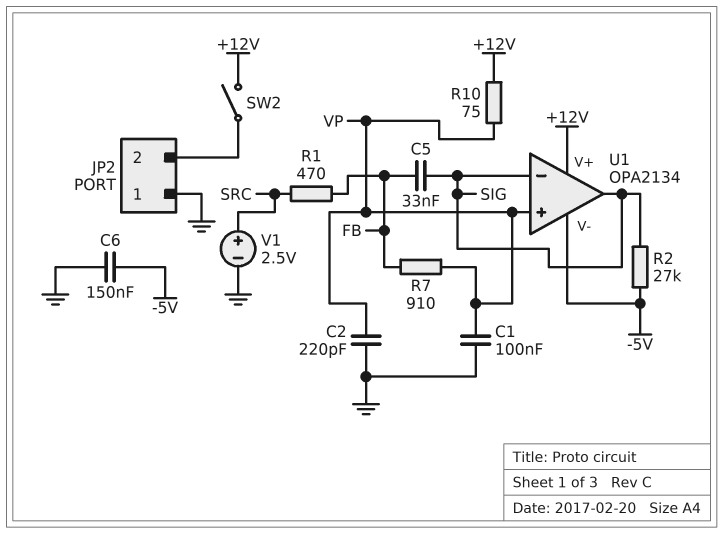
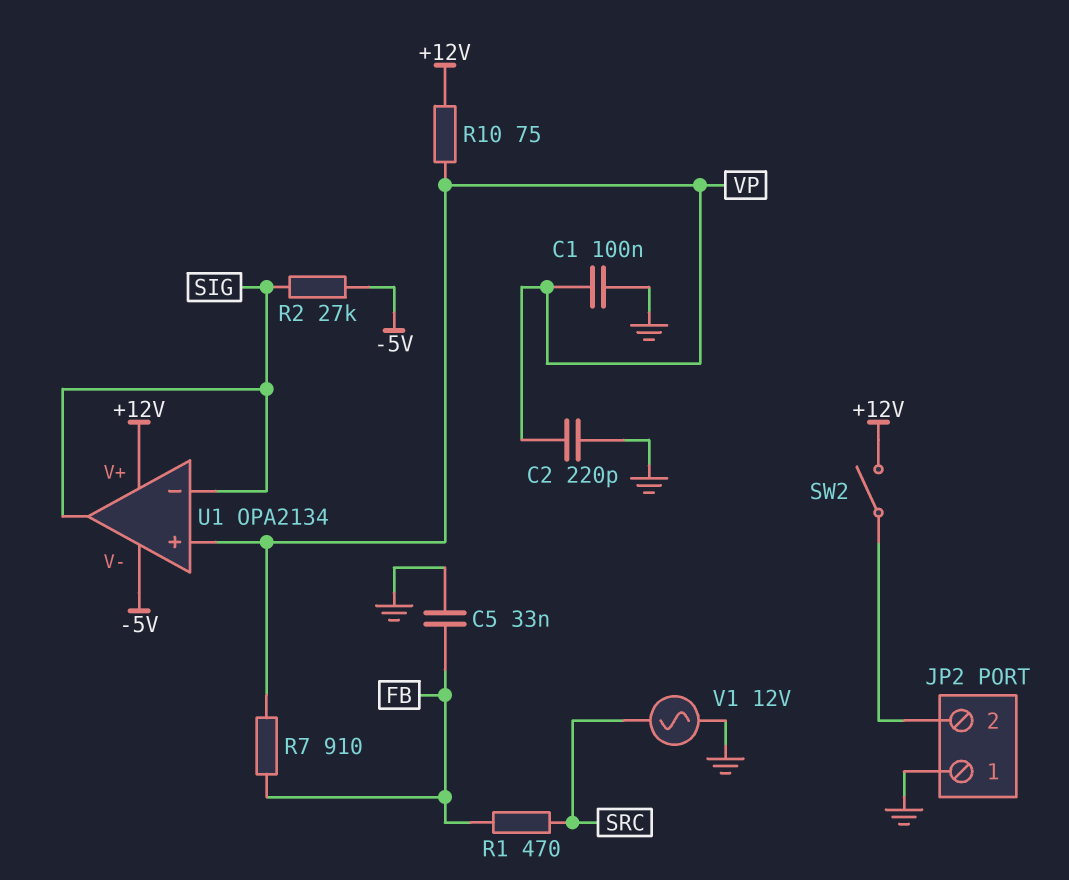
C5: 33nF (FB, SIG) -> 33nF (FB, GND)
C6: 150nF (-5V, GND) -> none
V1: 2.5V (plus SRC, minus GND) -> AC 12V (GND, SRC)

